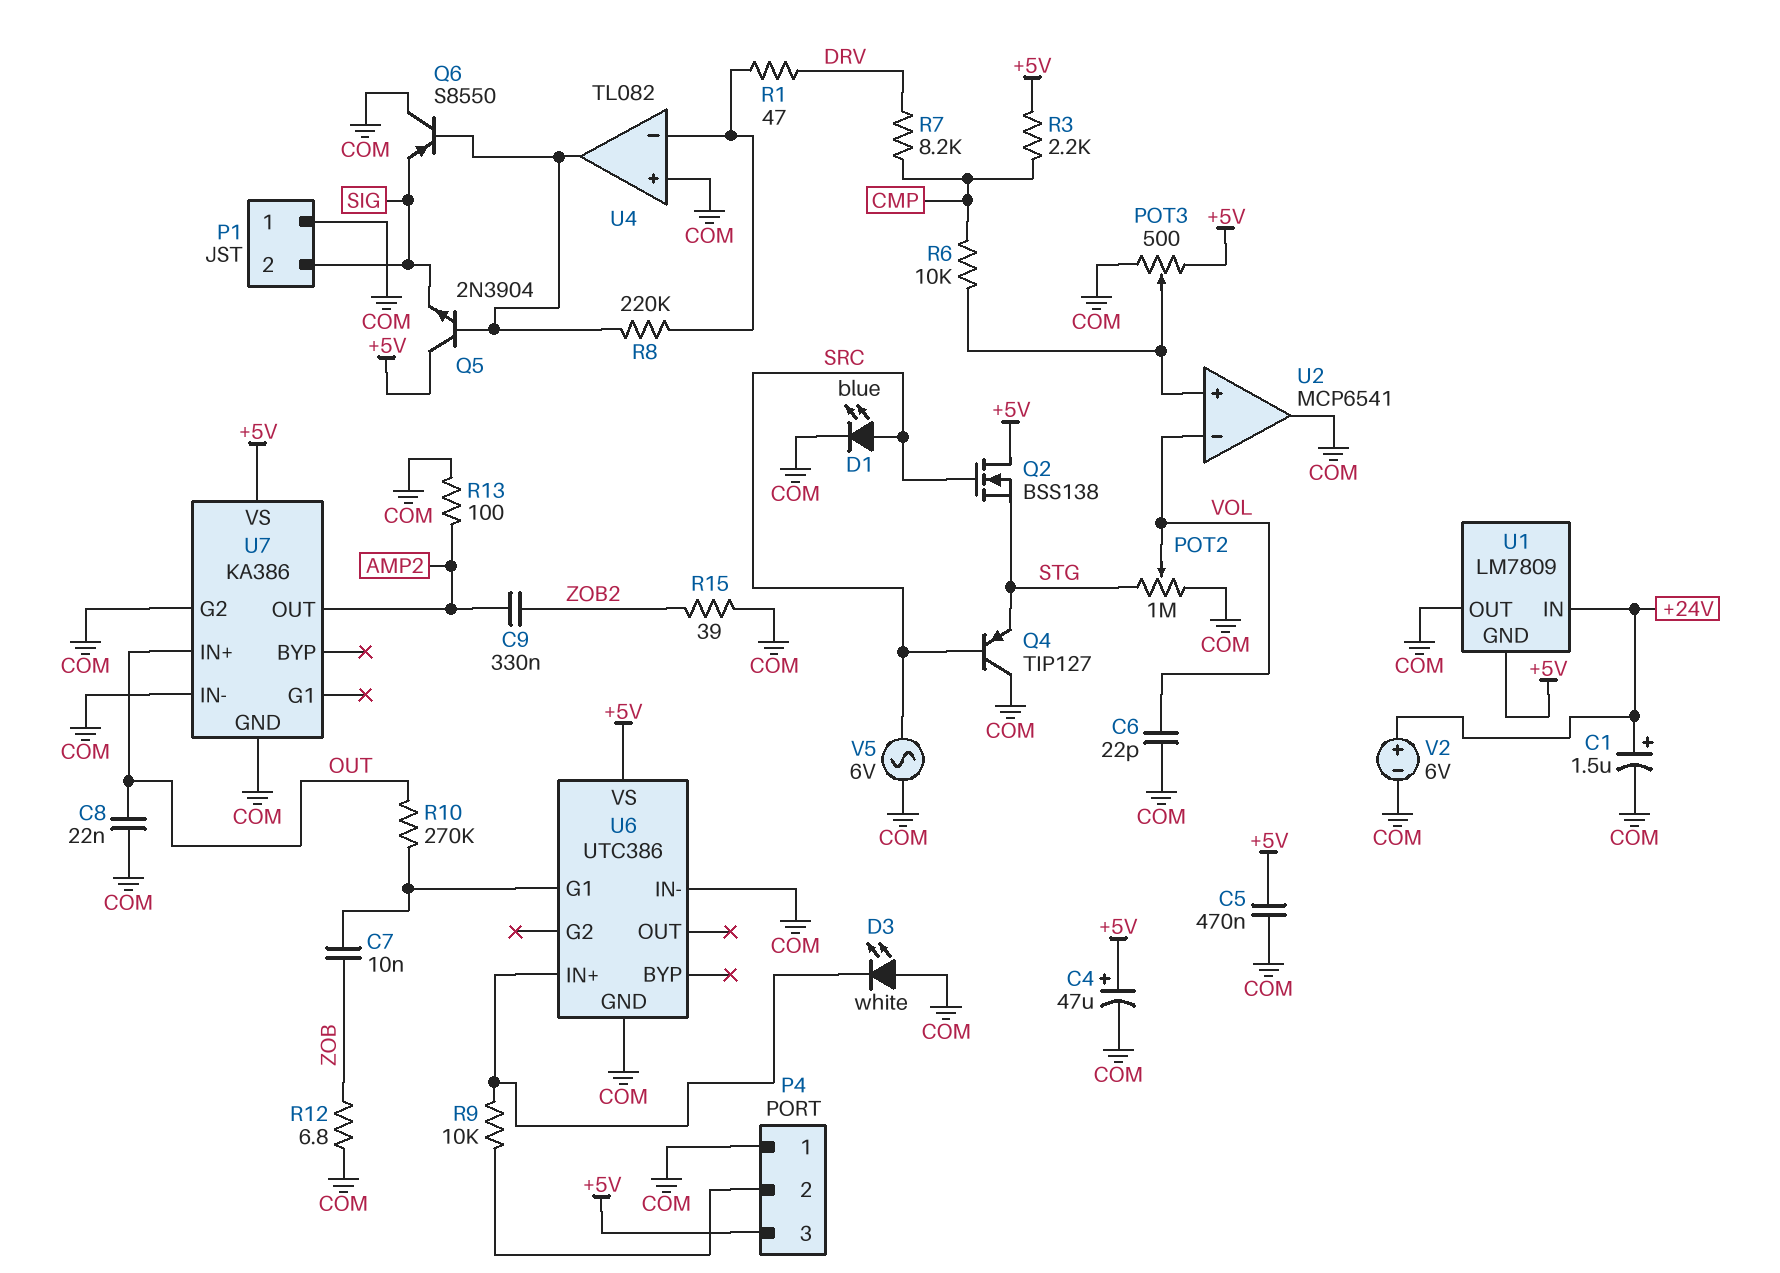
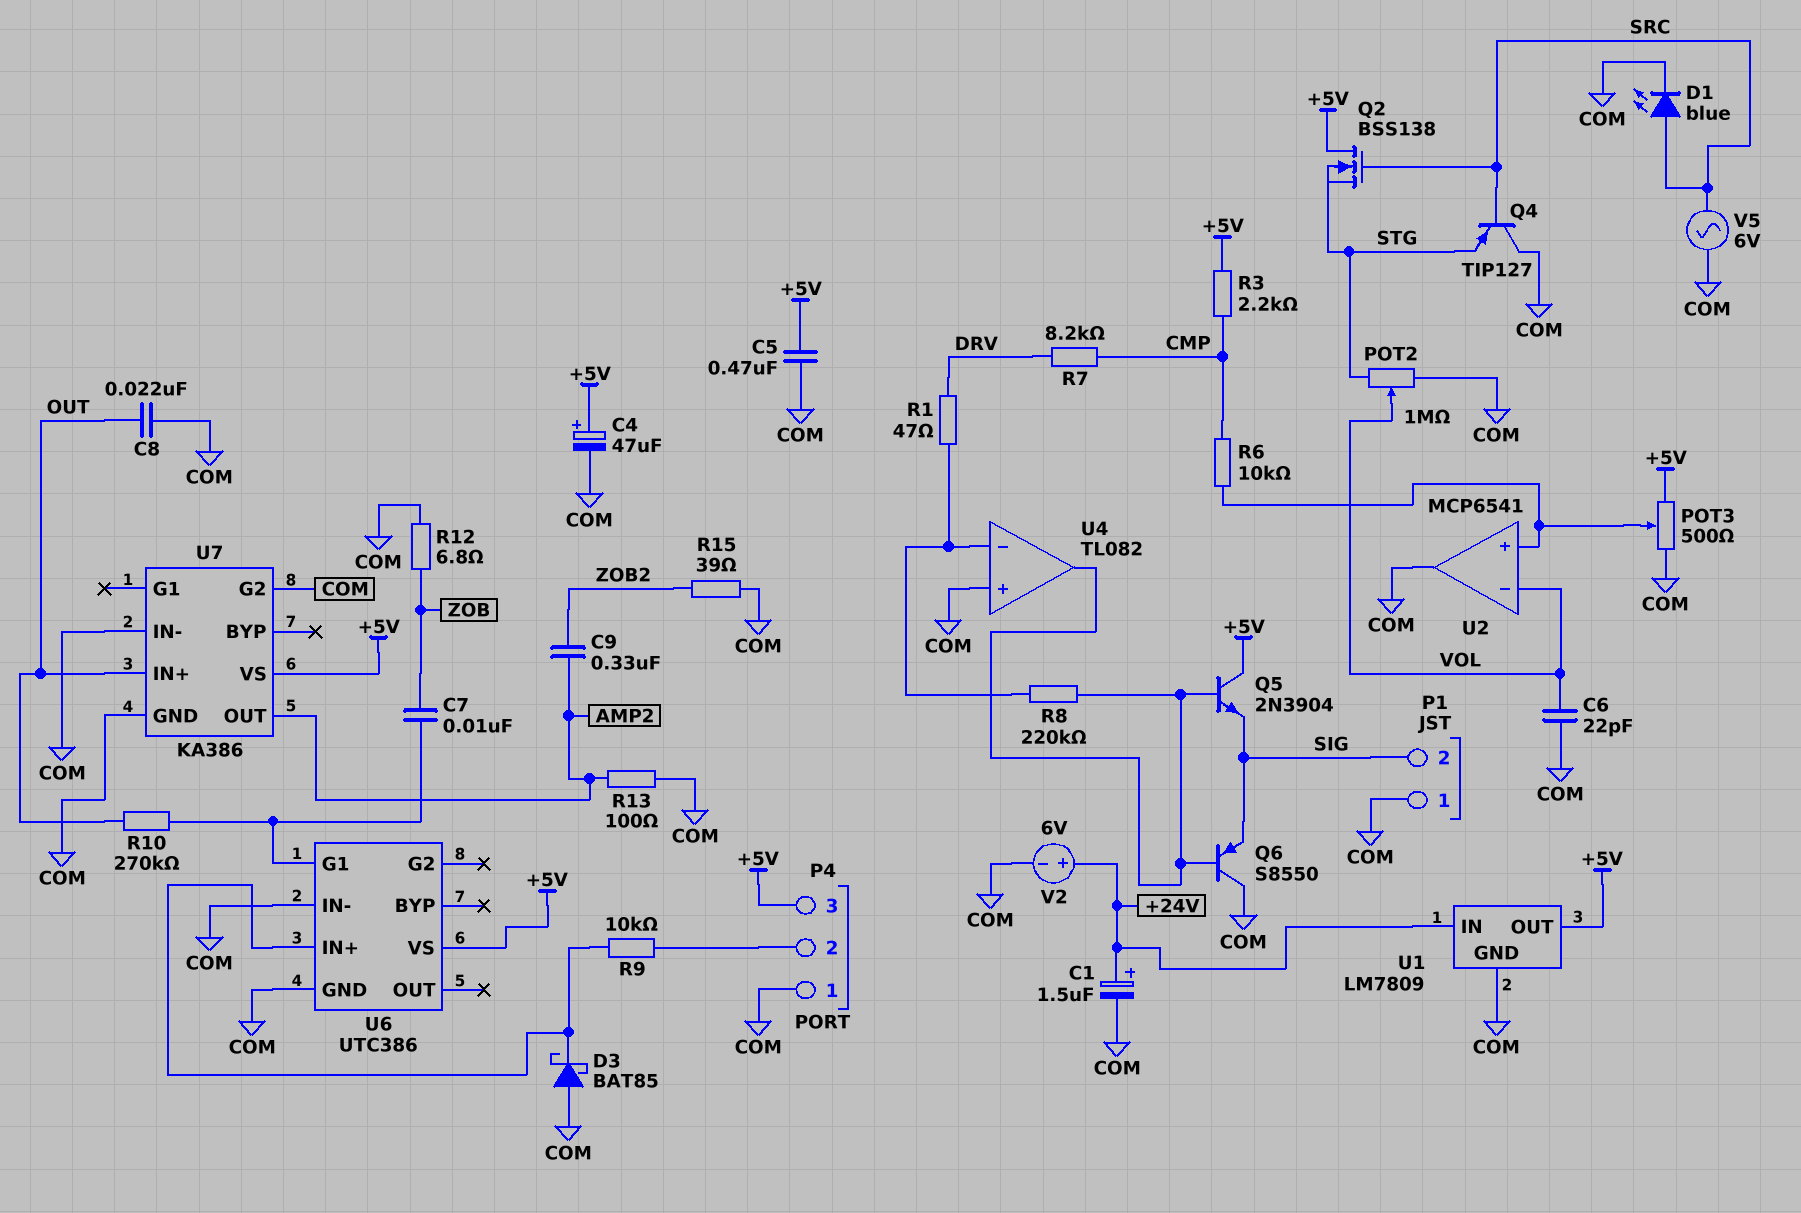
D3: LED white (A COM, K U6/IN+) -> schottky BAT85 (A COM, K U6/IN+)
U1 pin GND: +5V -> COM
U1 pin OUT: COM -> +5V

